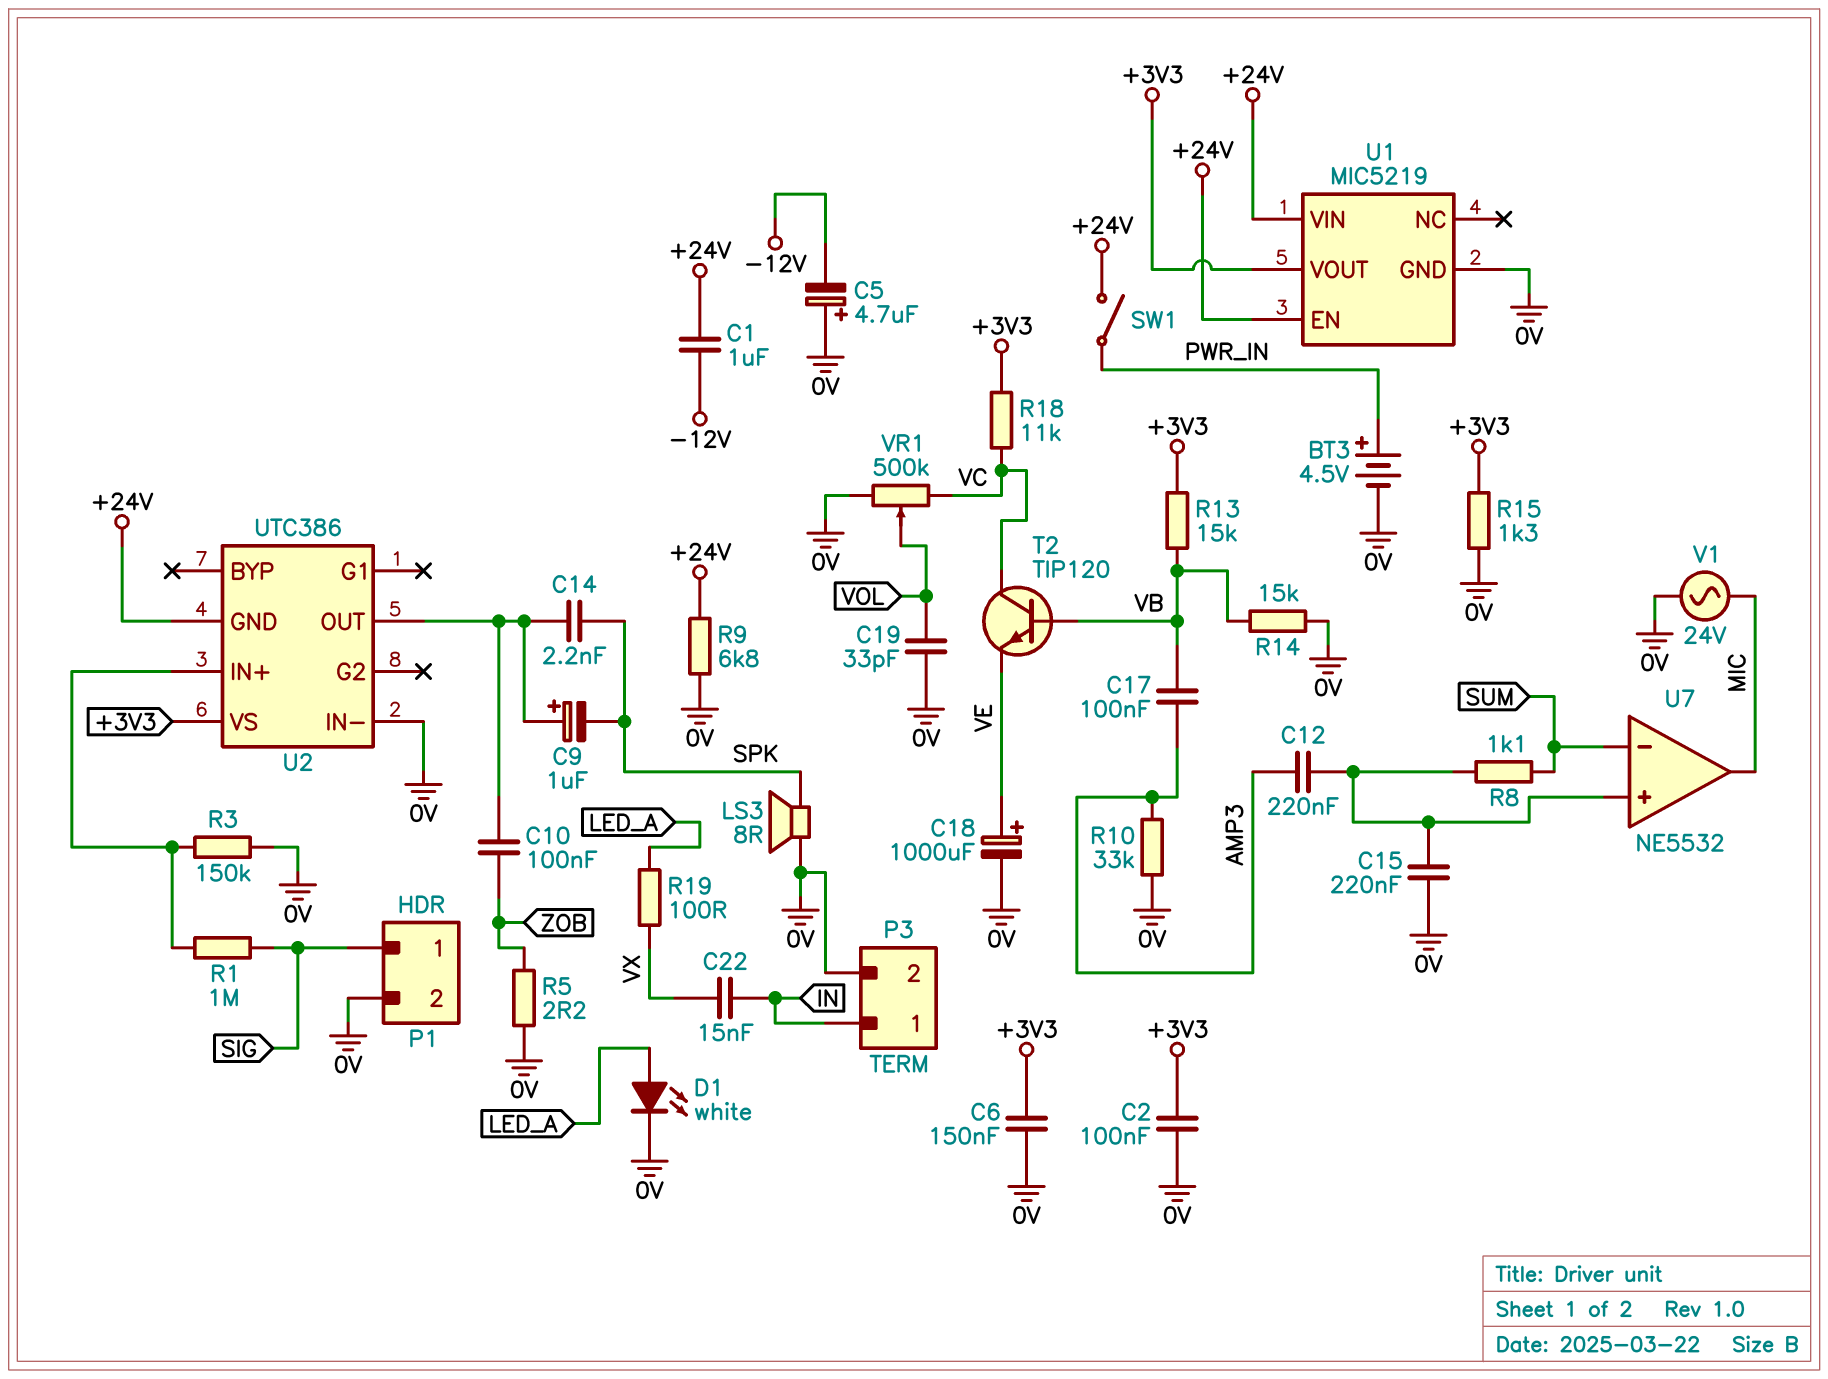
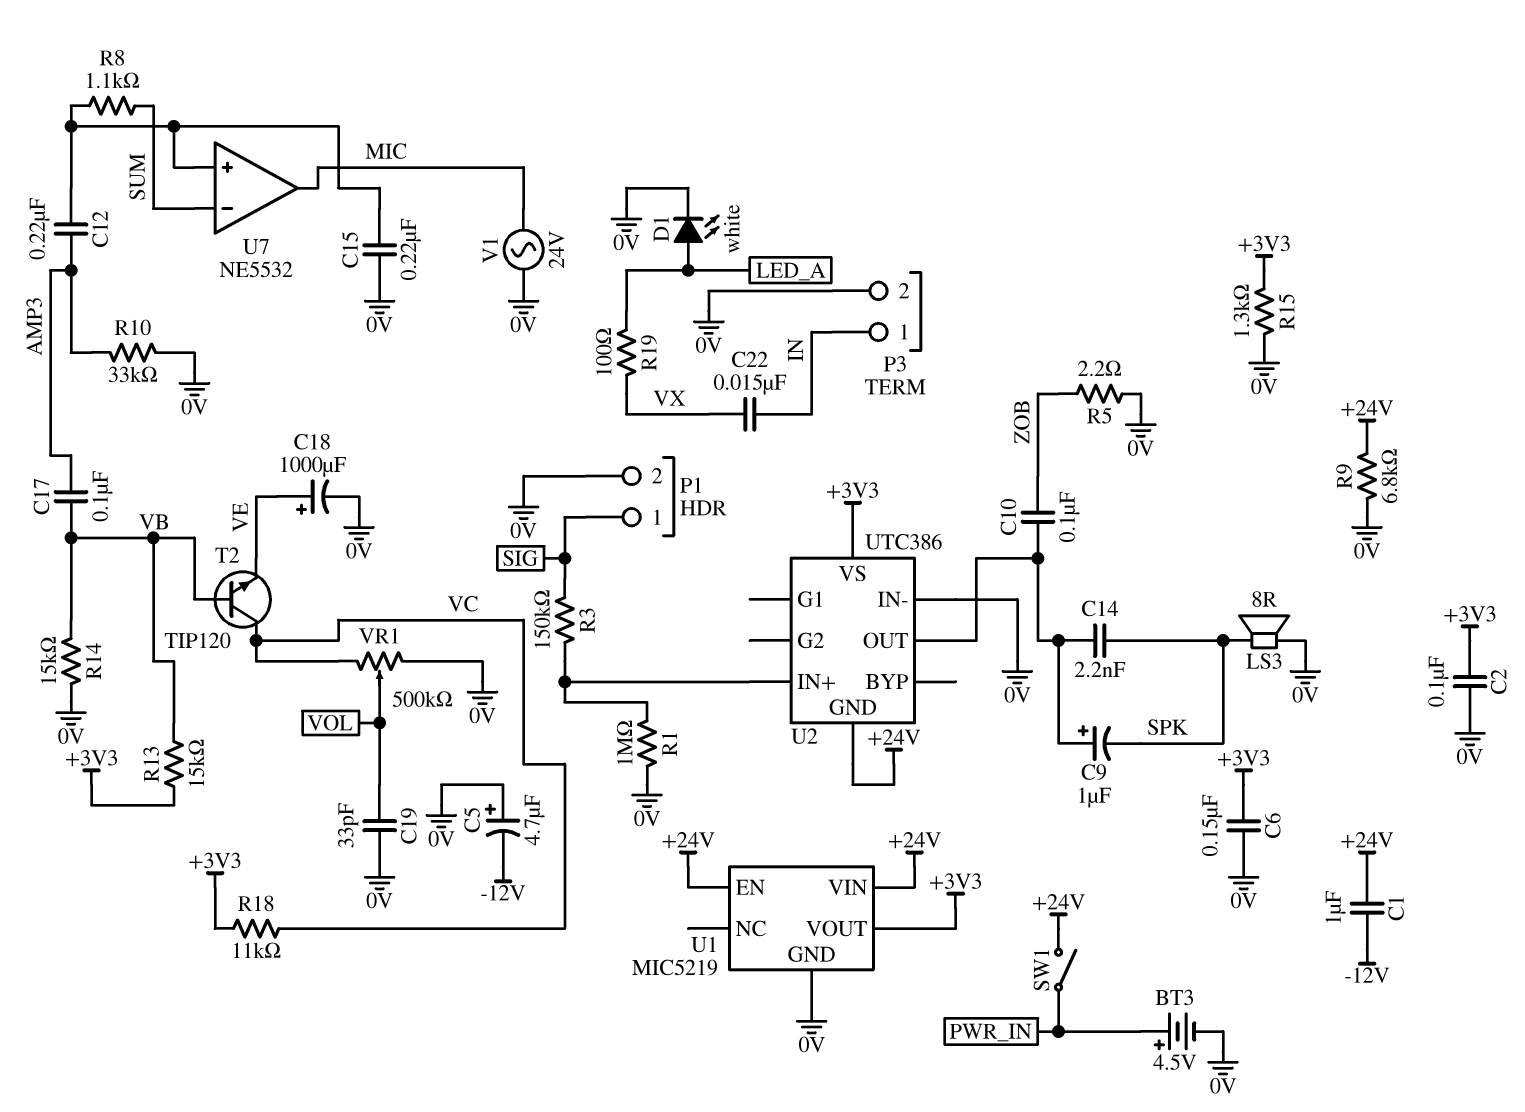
R1: 1M (SIG, U2/IN+) -> 1M (0V, U2/IN+)
R3: 150k (0V, U2/IN+) -> 150k (SIG, U2/IN+)

